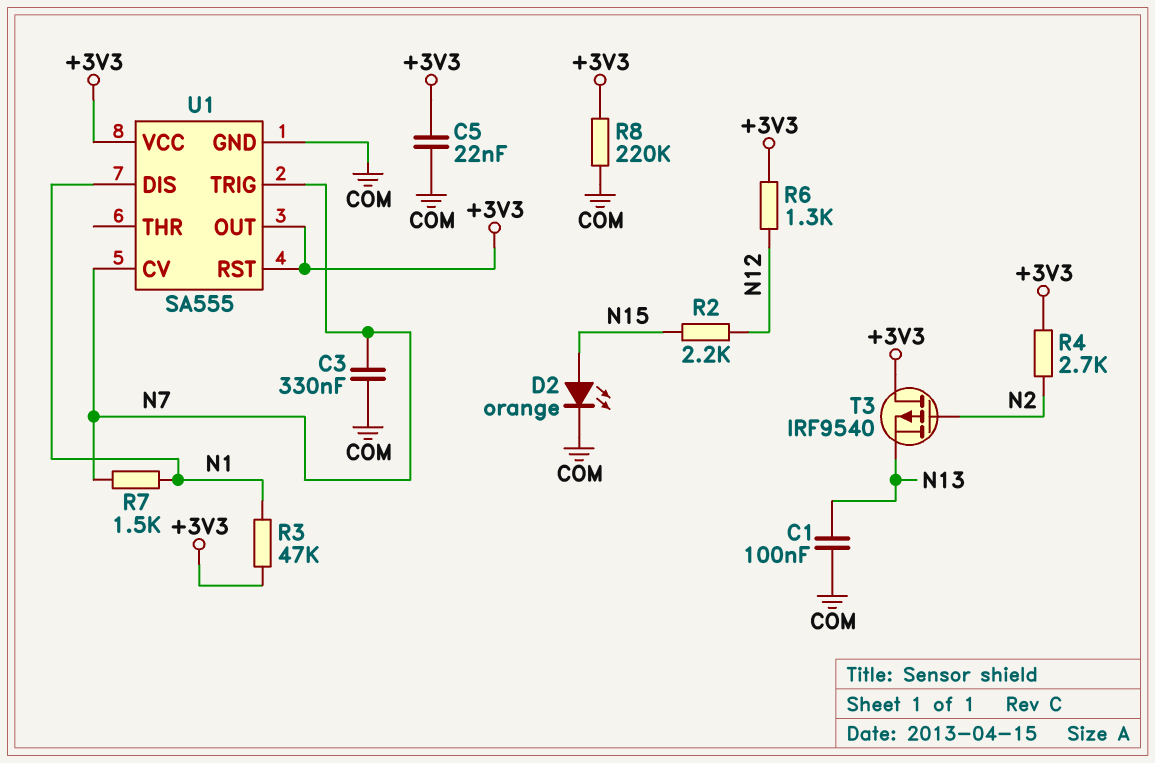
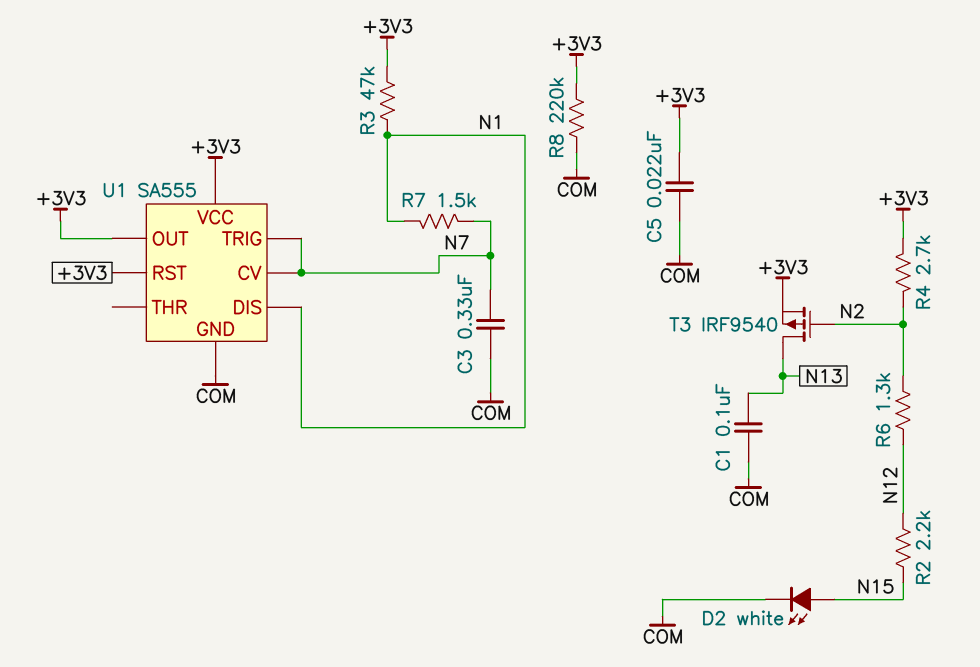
D2: LED orange (A N15, K COM) -> LED white (A N15, K COM)
R6: 1.3k (+3V3, N12) -> 1.3k (N2, N12)
T3: PMOS IRF9540 (G N2, D +3V3, S N13) -> PMOS IRF9540 (G N2, D N13, S +3V3)

